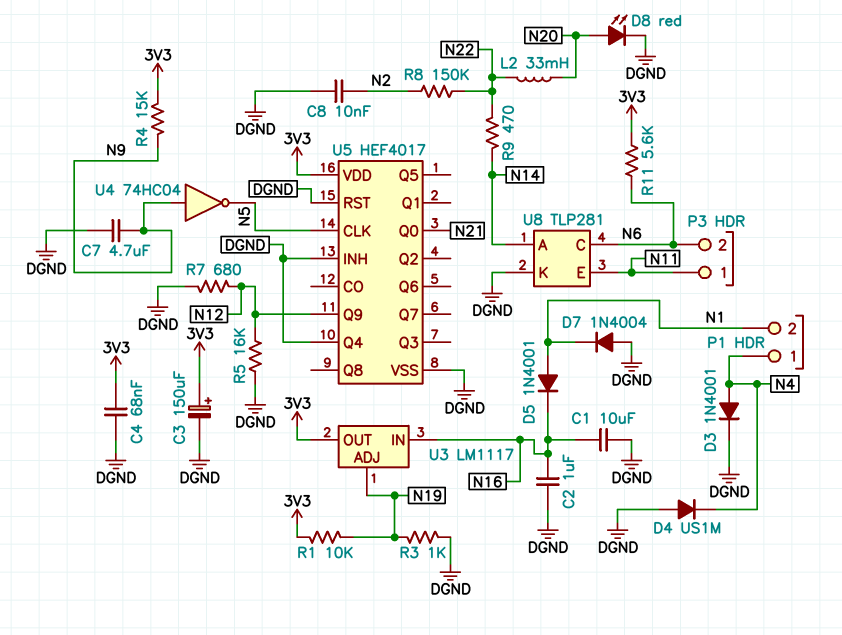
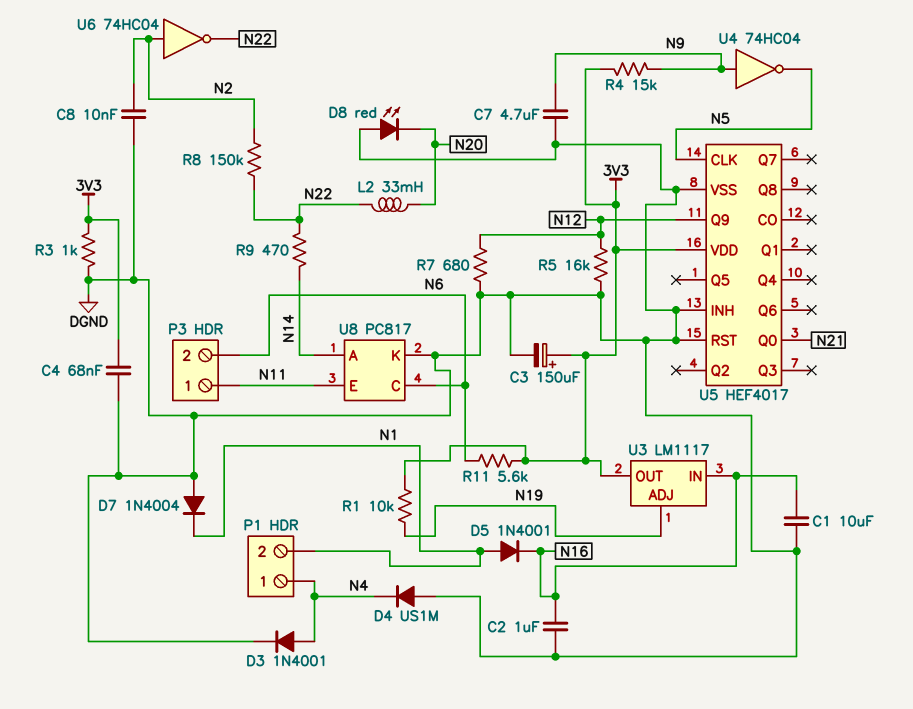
D8: LED red (A N20, K DGND) -> LED red (A DGND, K N20)
R3: 1k (DGND, N19) -> 1k (3V3, DGND)
U5 pin Q4: DGND -> none
U6: none -> NOT 74HC04 (in N2, out N22)
U8: TLP281 -> PC817

